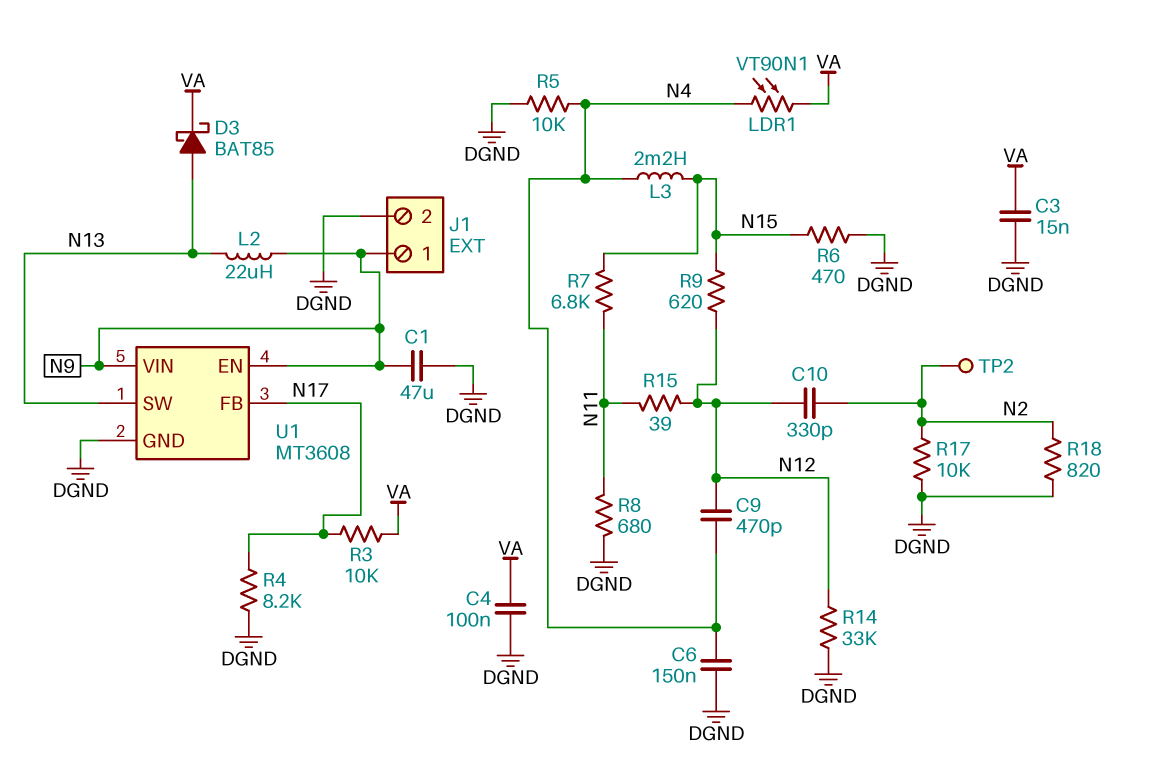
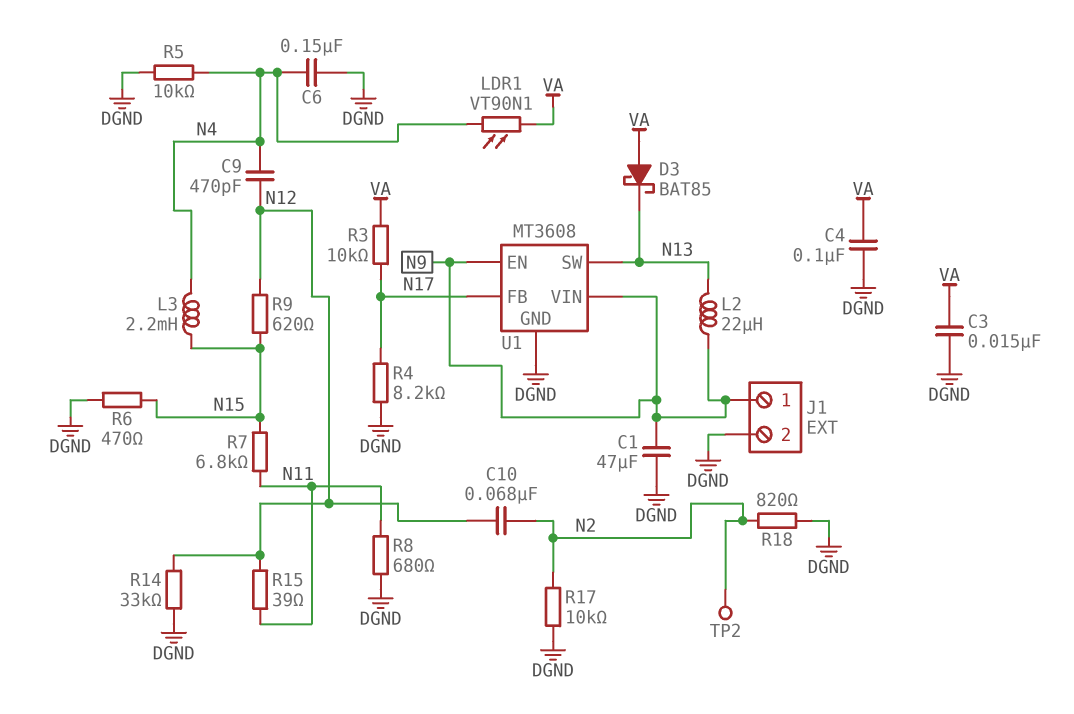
C10: 330pF (N2, N12) -> 68nF (N2, N12)
D3: schottky BAT85 (A N13, K VA) -> schottky BAT85 (A VA, K N13)

